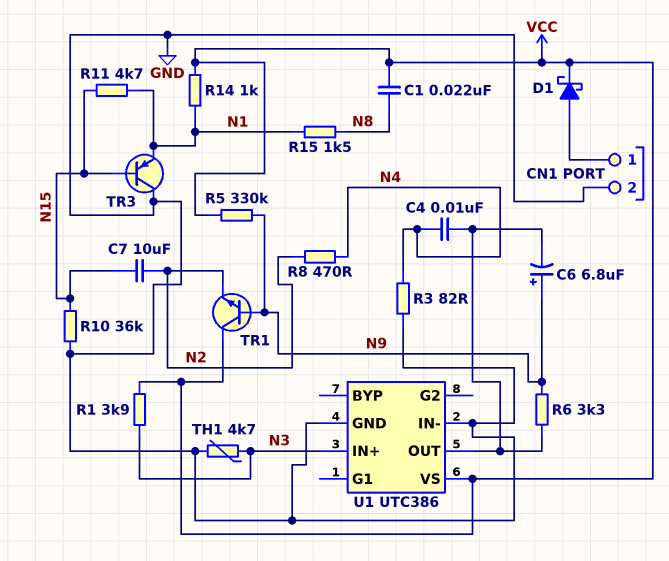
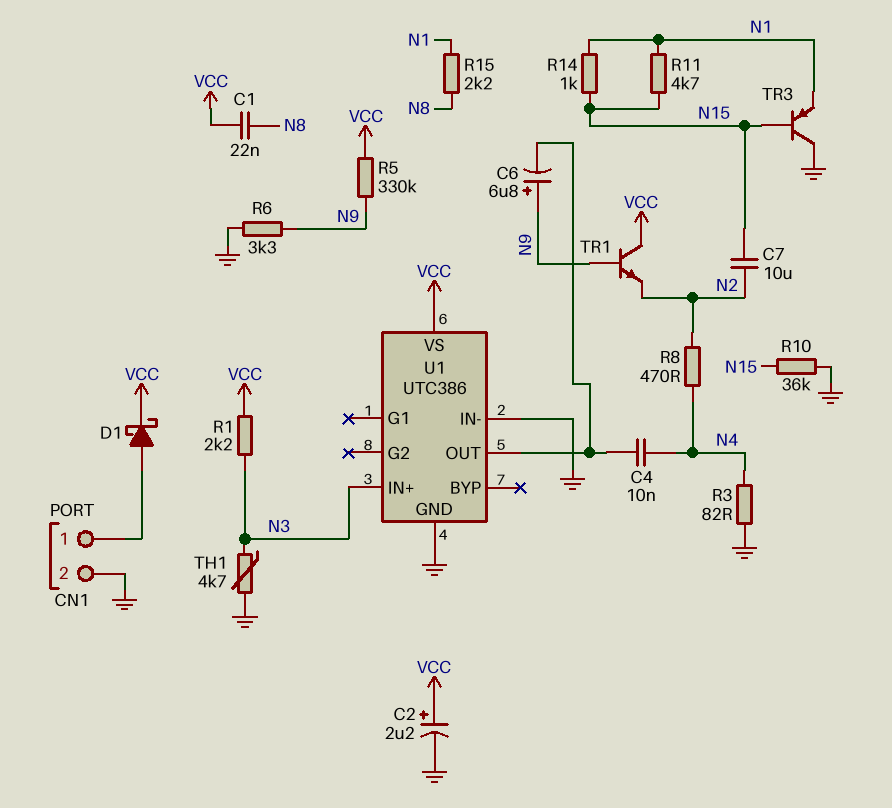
C2: none -> 2.2uF (plus VCC, minus GND)
R1: 3.9k (N3, VCC) -> 2.2k (N3, VCC)
R6: 3.3k (N9, U1/OUT) -> 3.3k (GND, N9)
R14: 1k (N1, VCC) -> 1k (N1, N15)
R15: 1.5k (N1, N8) -> 2.2k (N1, N8)

